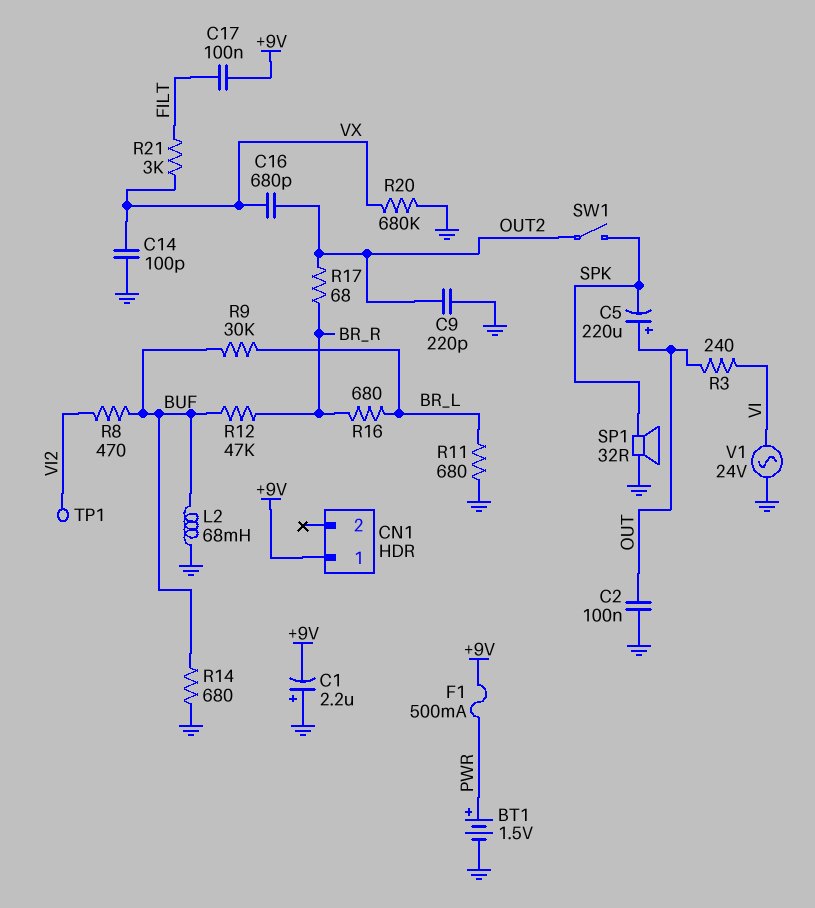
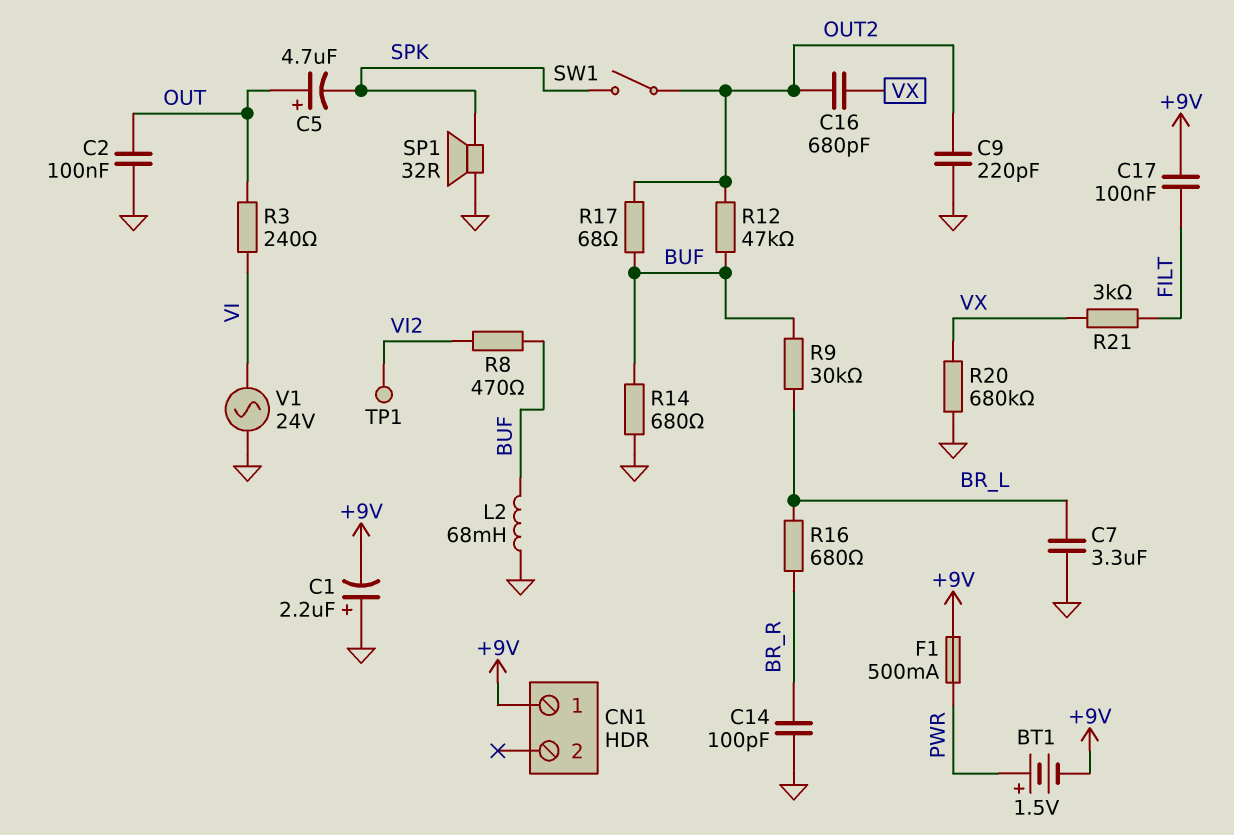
BT1: 1.5V (plus PWR, minus GND) -> 1.5V (plus PWR, minus +9V)
C5: 220uF (plus OUT, minus SPK) -> 4.7uF (plus OUT, minus SPK)
C7: none -> 3.3uF (BR_L, GND)
C14: 100pF (GND, VX) -> 100pF (BR_R, GND)
R11: 680 (BR_L, GND) -> none
R12: 47k (BR_R, BUF) -> 47k (BUF, OUT2)
R17: 68 (BR_R, OUT2) -> 68 (BUF, OUT2)

